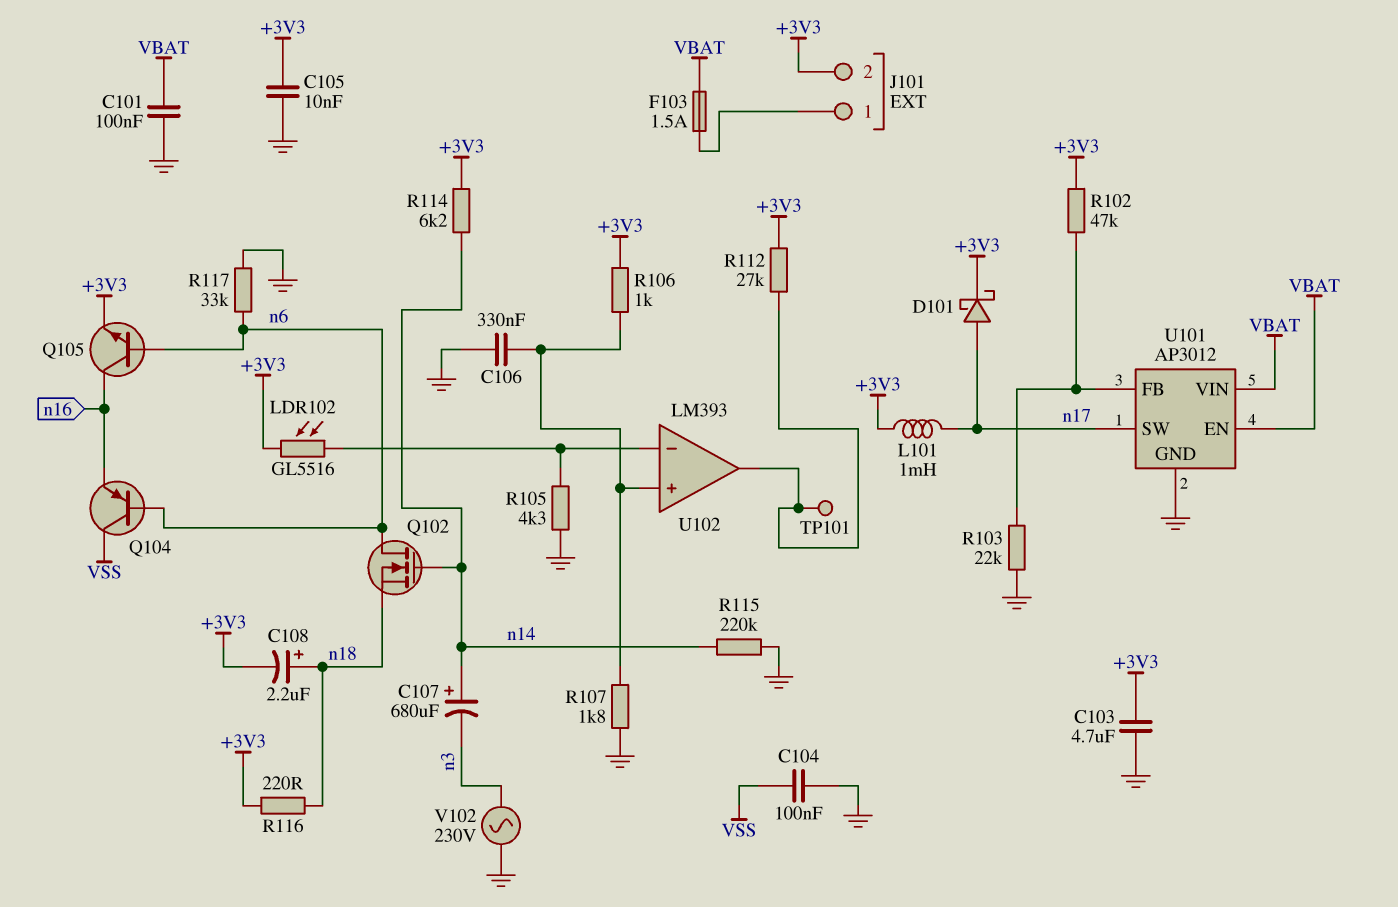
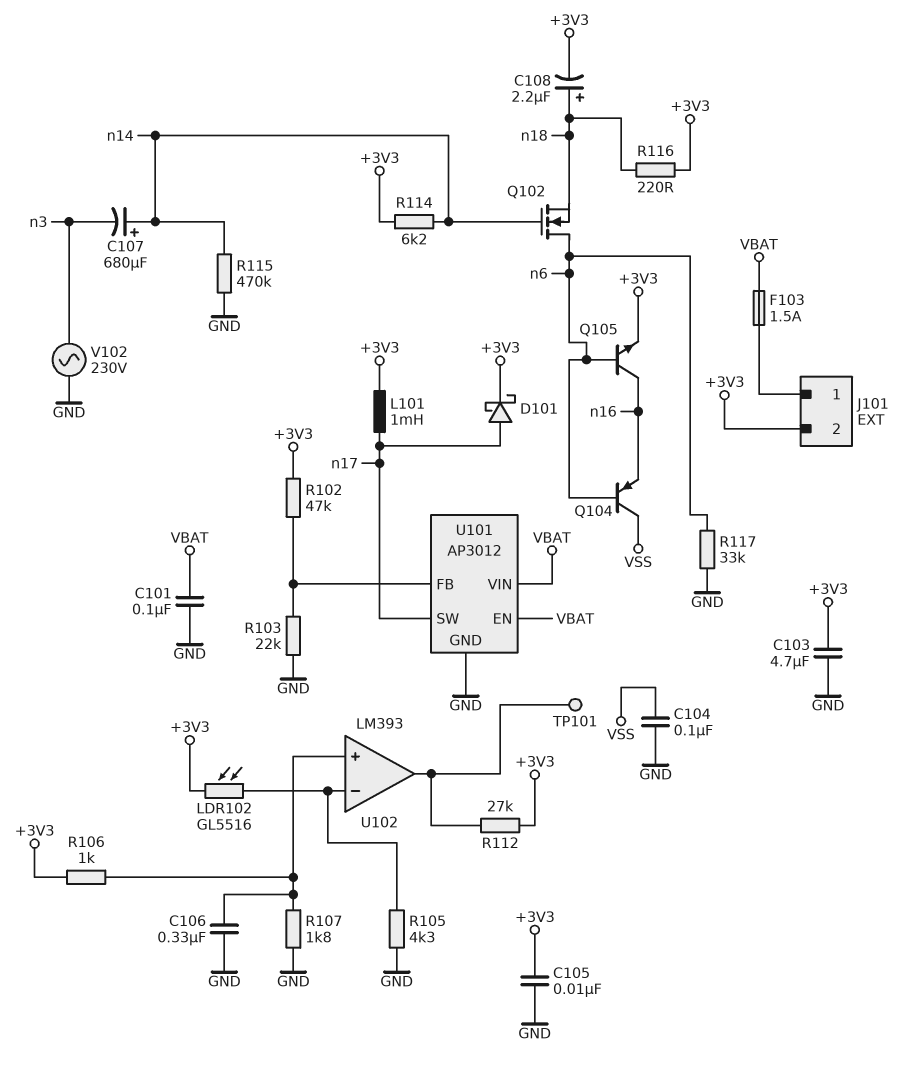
R115: 220k (GND, n14) -> 470k (GND, n14)

